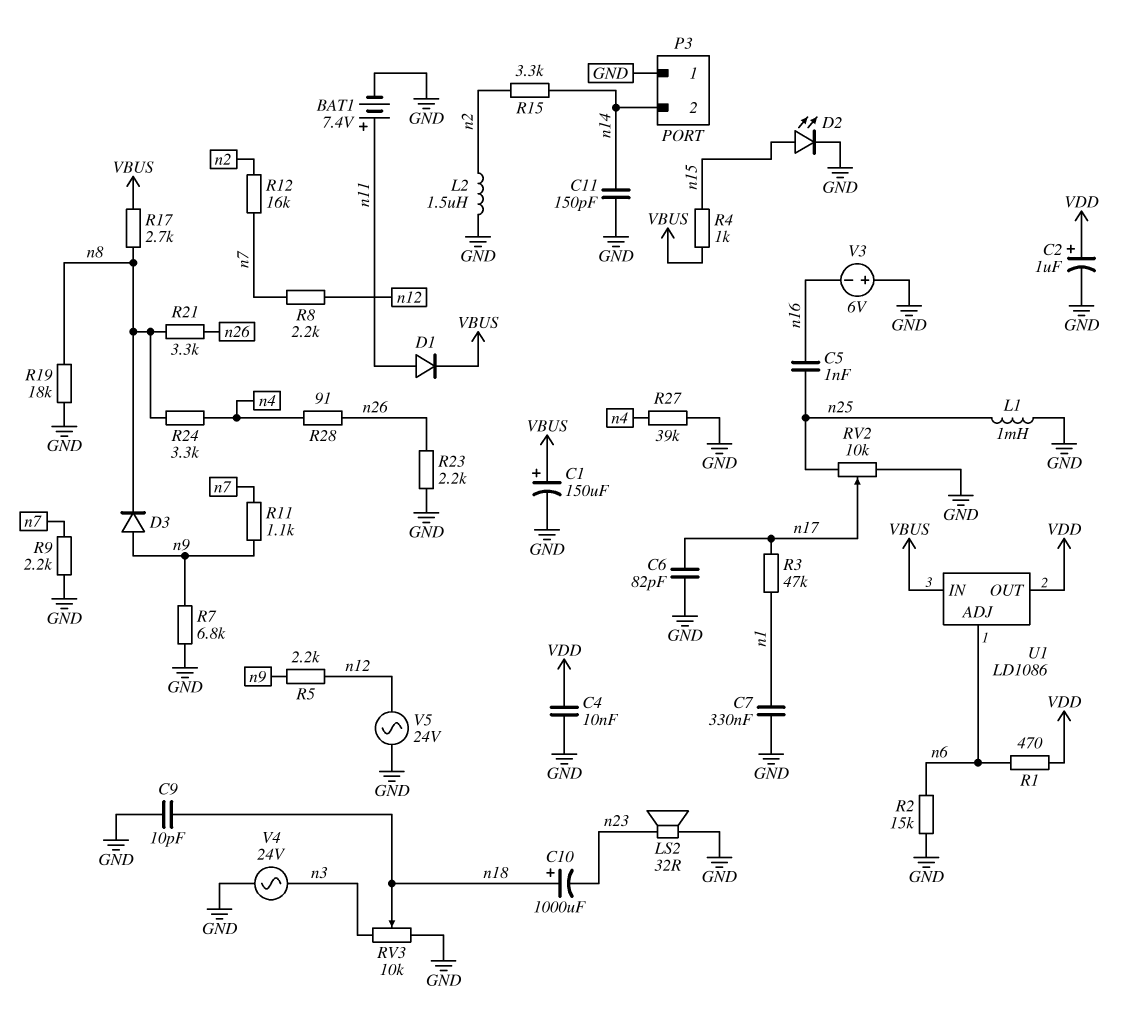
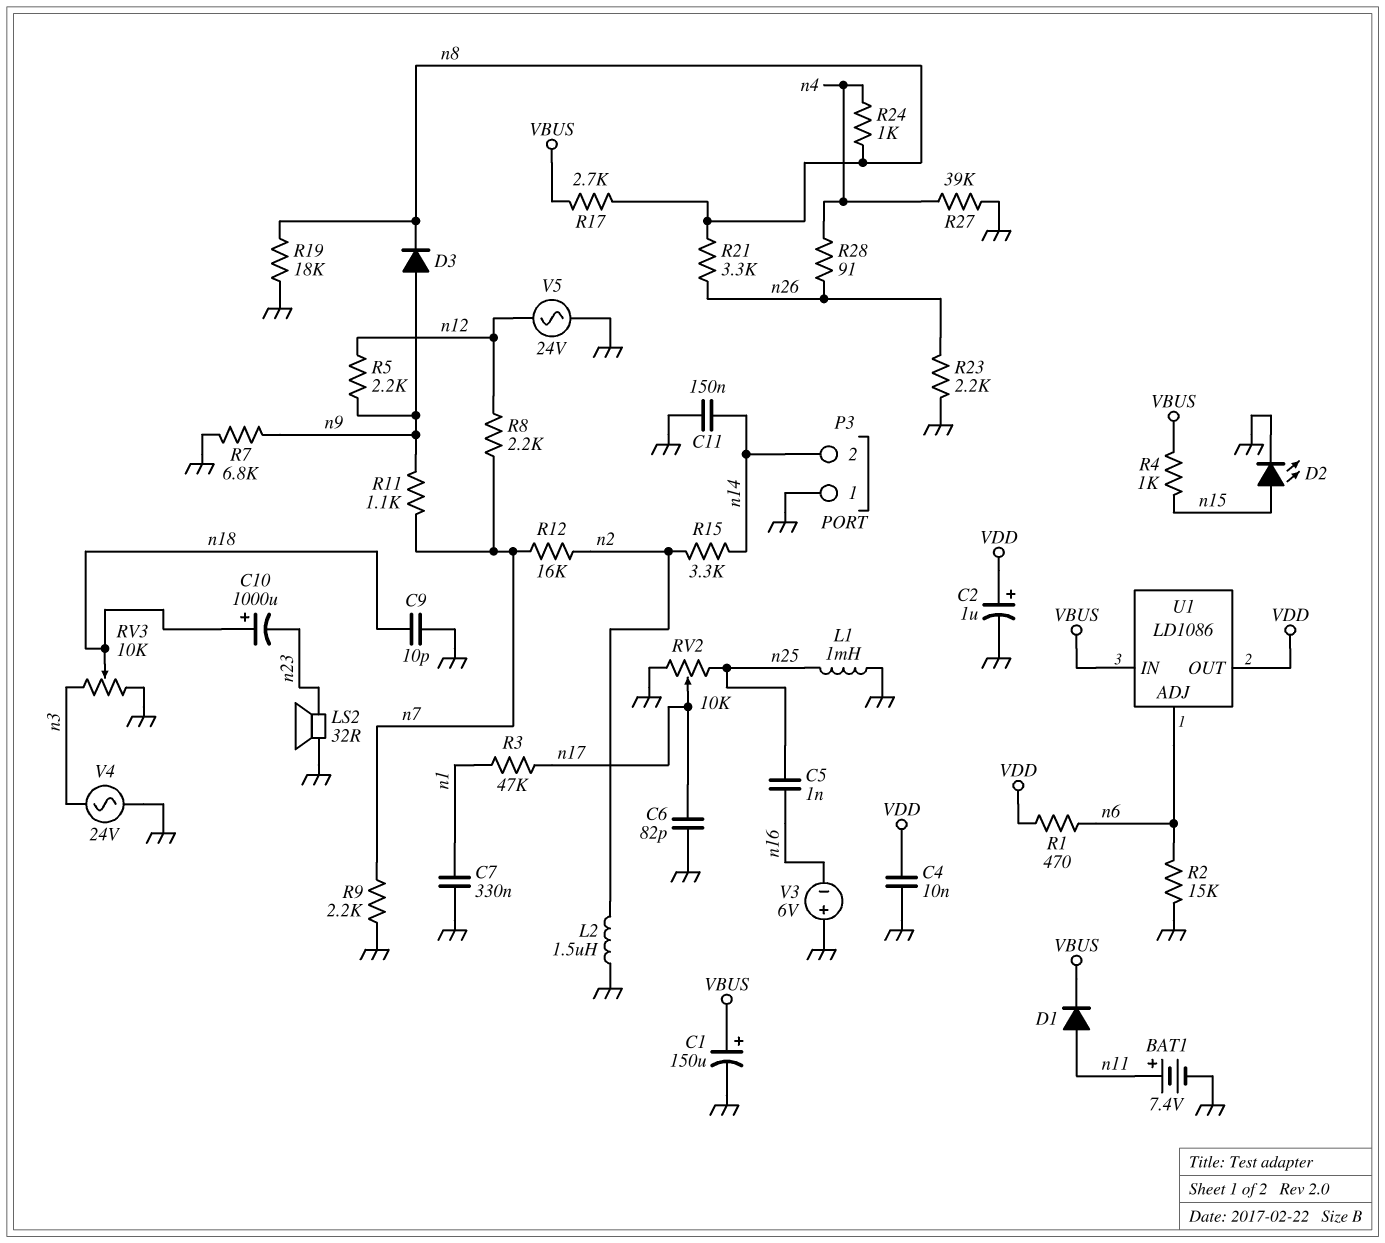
C11: 150pF (GND, n14) -> 150nF (GND, n14)
R24: 3.3k (n4, n8) -> 1k (n4, n8)

